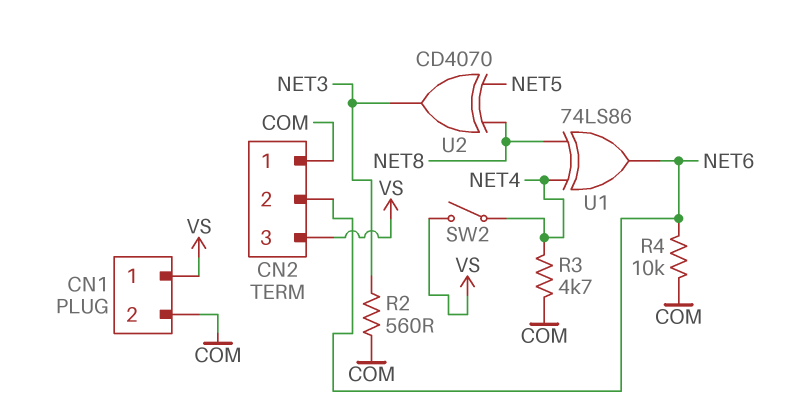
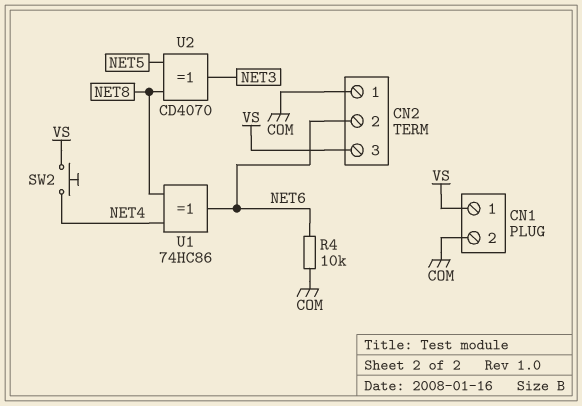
R2: 560 (COM, NET3) -> none
R3: 4.7k (COM, NET4) -> none
SW2: switch (NET4, VS) -> button (NET4, VS)
U1: XOR 74LS86 (in NET4, in NET8, out NET6) -> XOR 74HC86 (in NET4, in NET8, out NET6)

